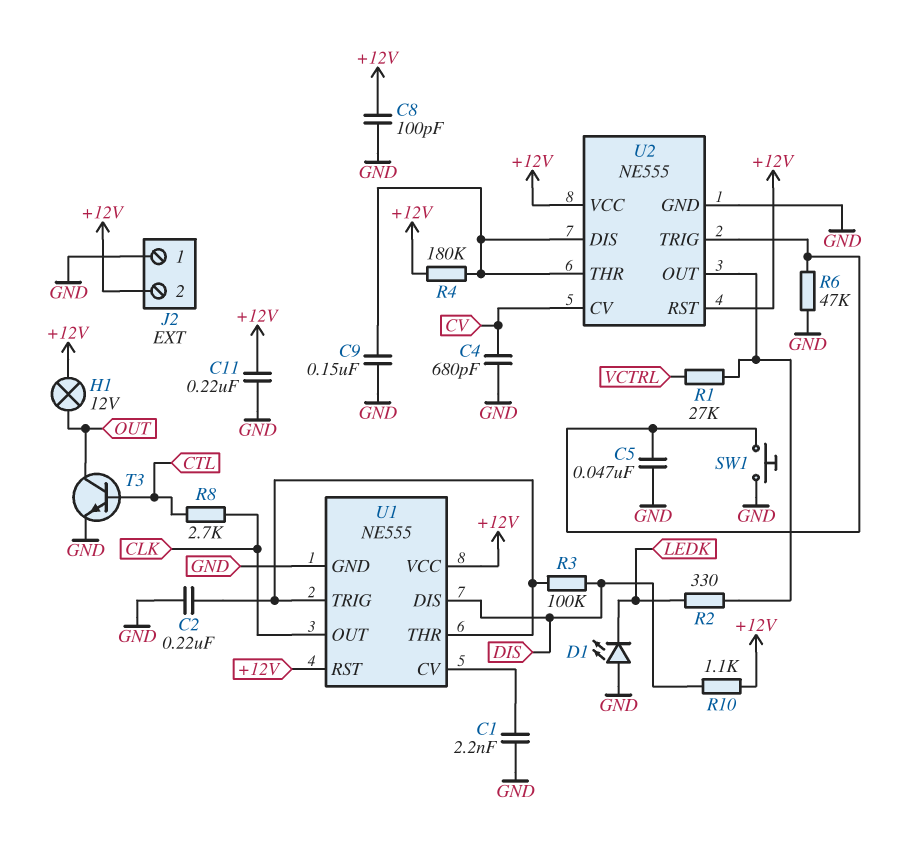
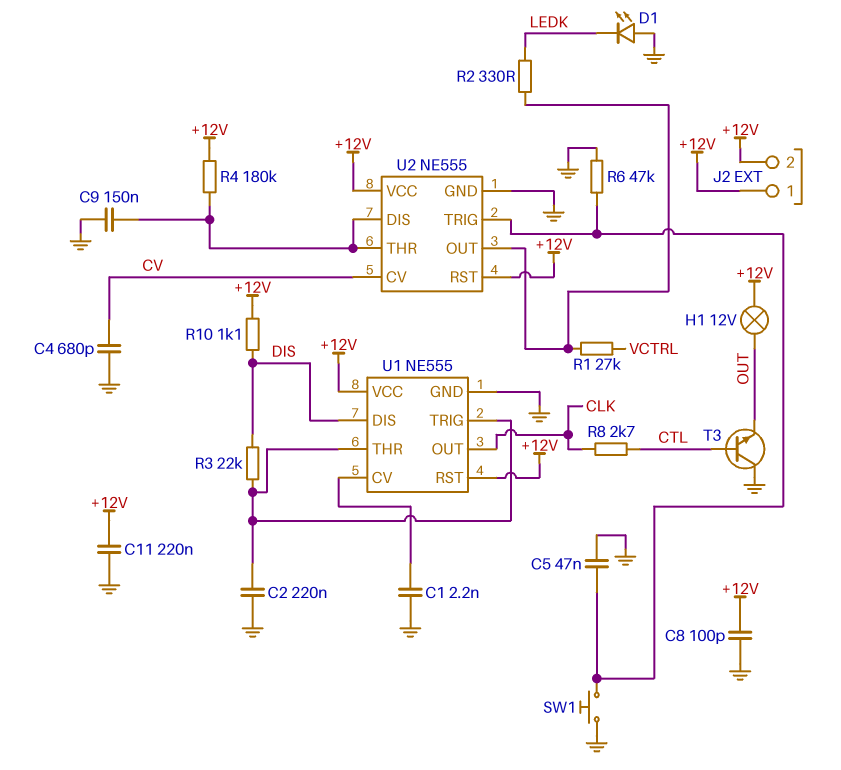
J2 pin 1: GND -> +12V
R3: 100k (DIS, U1/THR) -> 22k (DIS, U1/THR)
T3: NPN (B CTL, C OUT, E GND) -> NPN (B CTL, C GND, E OUT)

